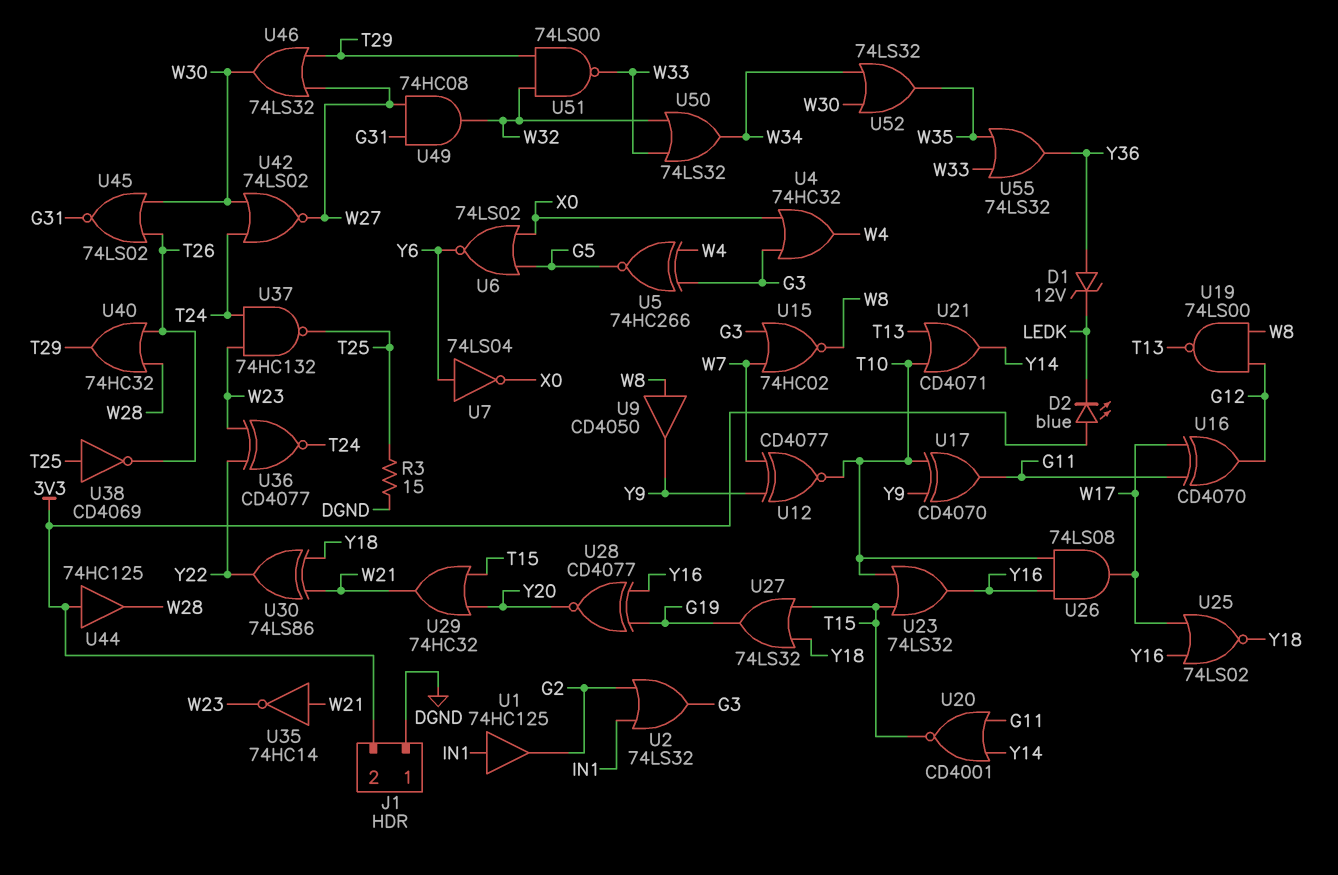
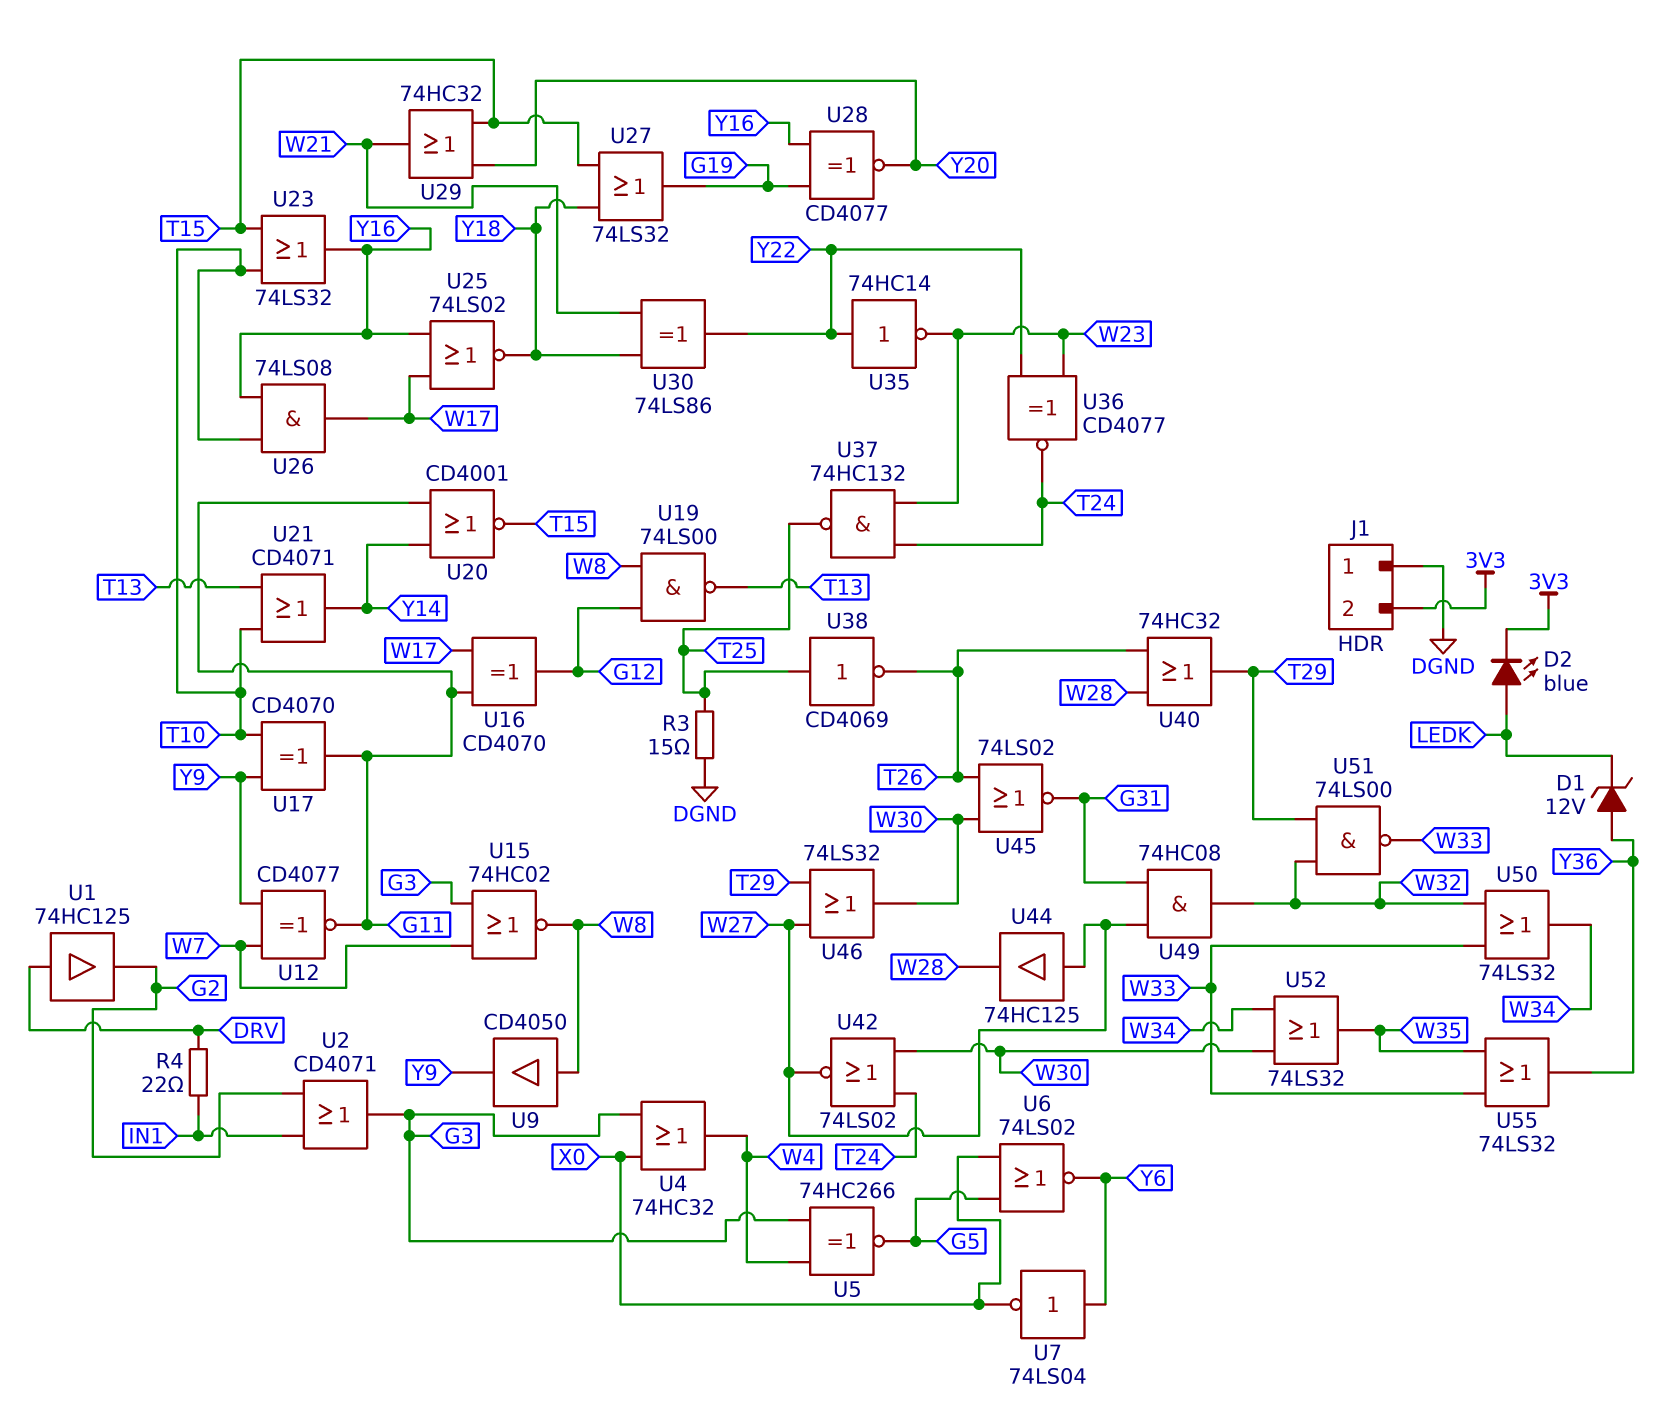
D2: LED blue (A 3V3, K LEDK) -> LED blue (A LEDK, K 3V3)
R4: none -> 22 (DRV, IN1)
U1: buffer 74HC125 (in IN1, out G2) -> buffer 74HC125 (in DRV, out G2)
U2: OR 74LS32 (in G2, in IN1, out G3) -> OR CD4071 (in G2, in IN1, out G3)
U12: XNOR CD4077 (in W7, in Y9, out T10) -> XNOR CD4077 (in W7, in Y9, out G11)
U35: NOT 74HC14 (in W21, out W23) -> NOT 74HC14 (in Y22, out W23)
U44: buffer 74HC125 (in 3V3, out W28) -> buffer 74HC125 (in W27, out W28)

